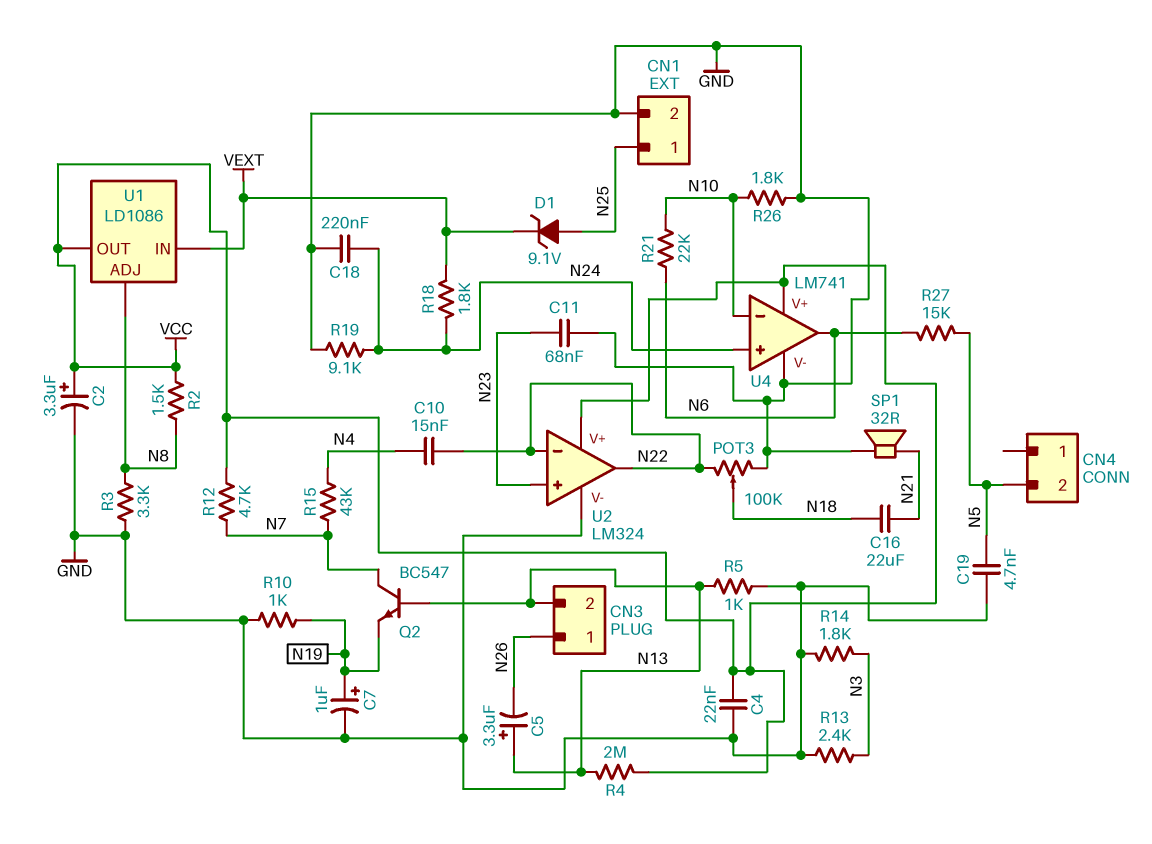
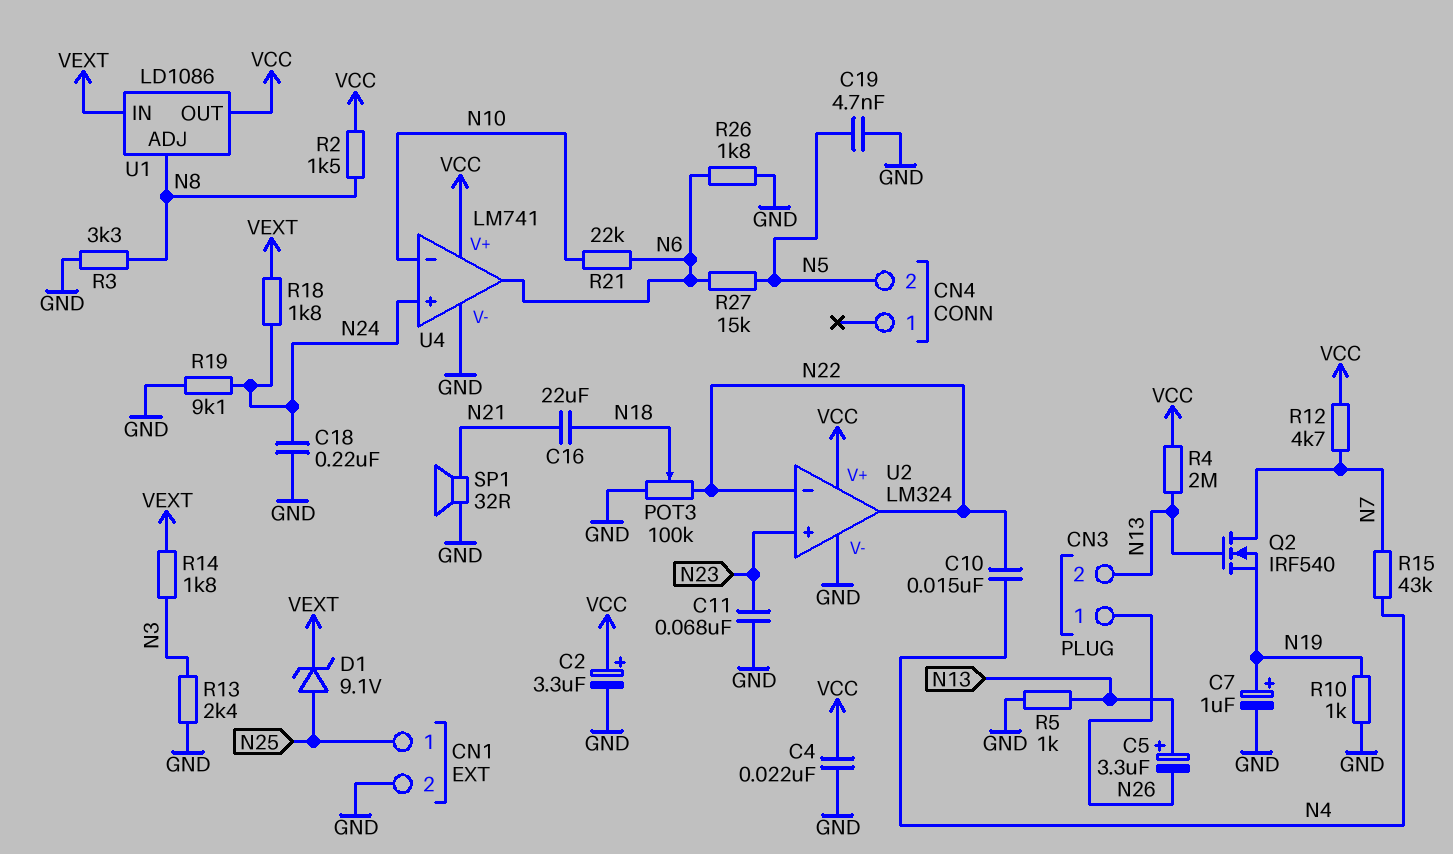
Q2: NPN BC547 (B N13, C N7, E N19) -> NMOS IRF540 (G N13, D N7, S N19)
R14: 1.8k (GND, N3) -> 1.8k (N3, VEXT)
R26: 1.8k (GND, N10) -> 1.8k (GND, N6)

